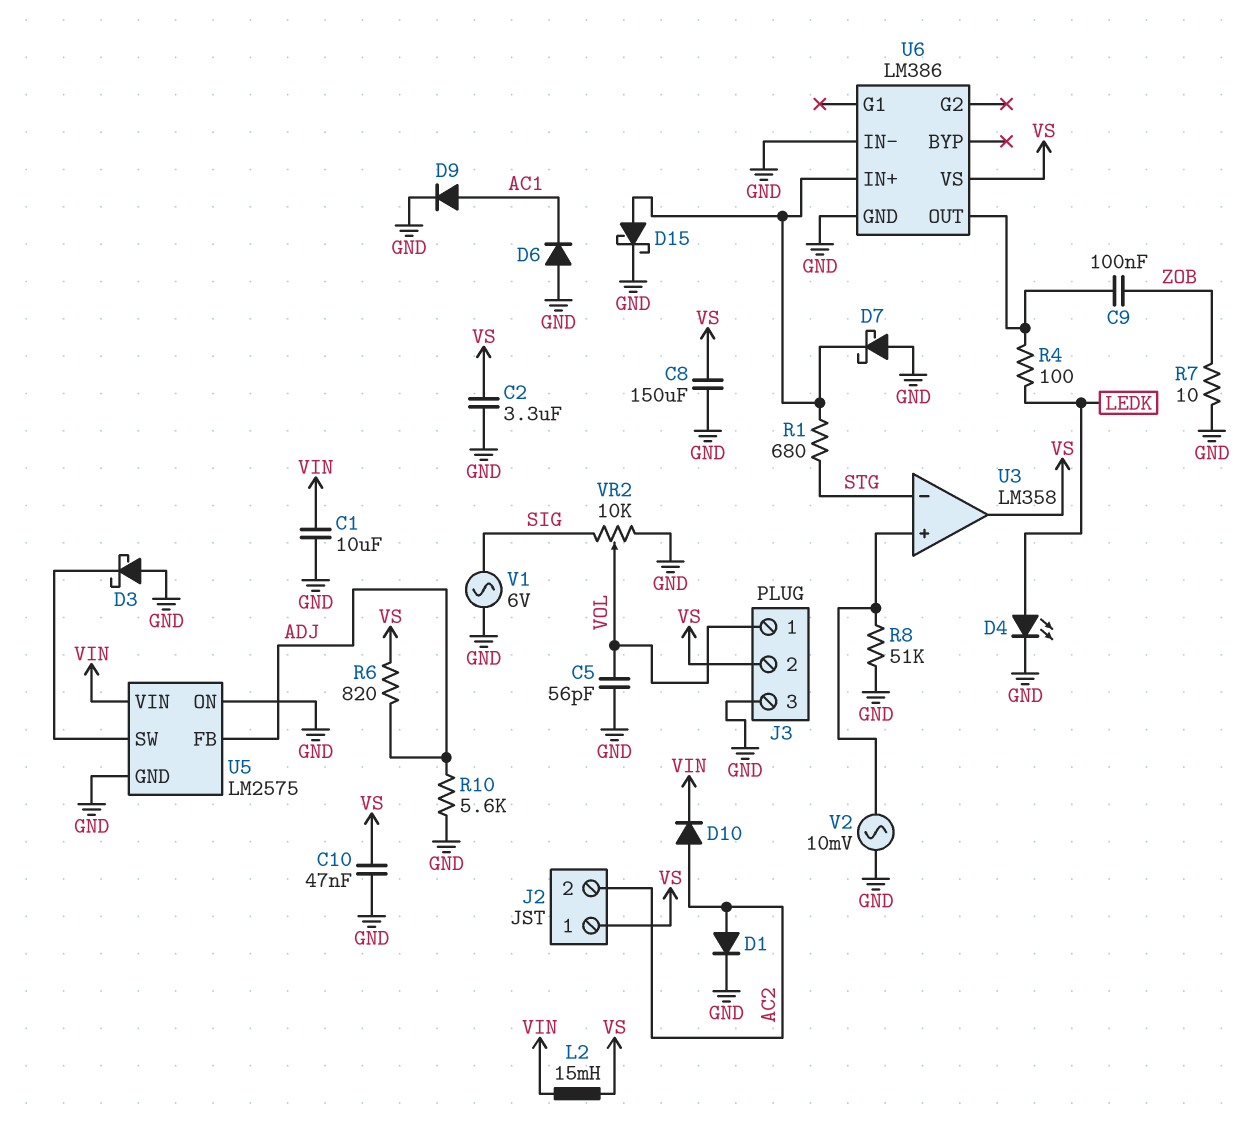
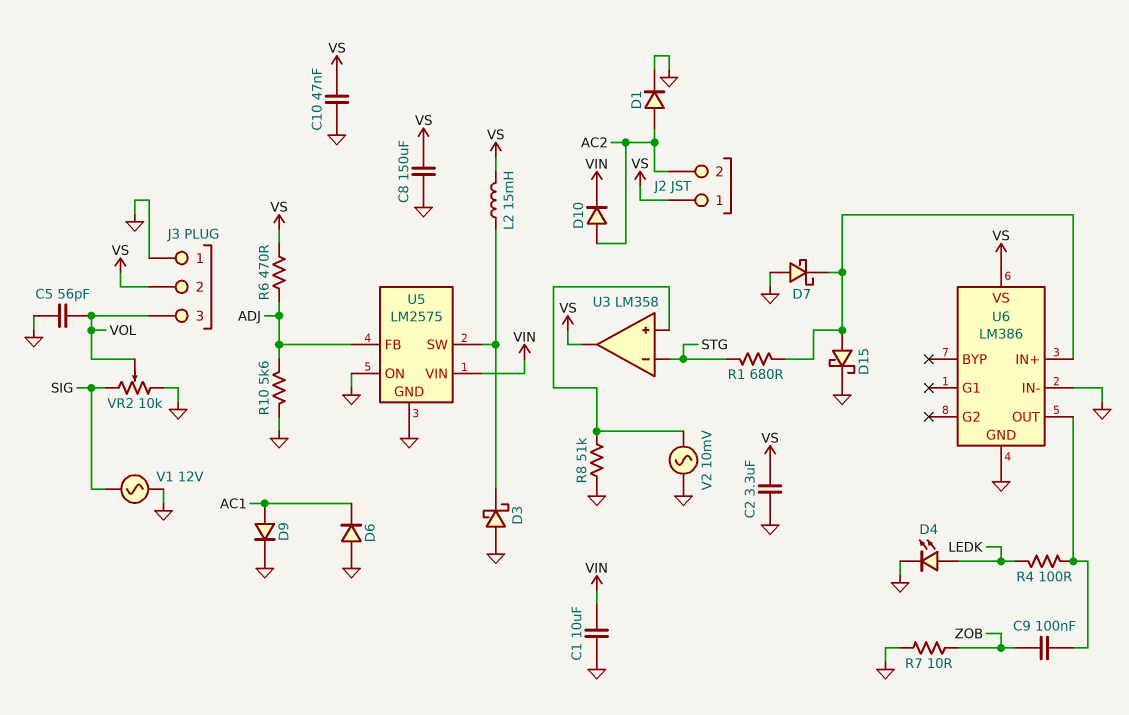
J3 pin 1: VOL -> GND
J3 pin 3: GND -> VOL
L2: 15mH (VIN, VS) -> 15mH (U5/SW, VS)
R6: 820 (ADJ, VS) -> 470 (ADJ, VS)
V1: AC 6V (GND, SIG) -> AC 12V (GND, SIG)

